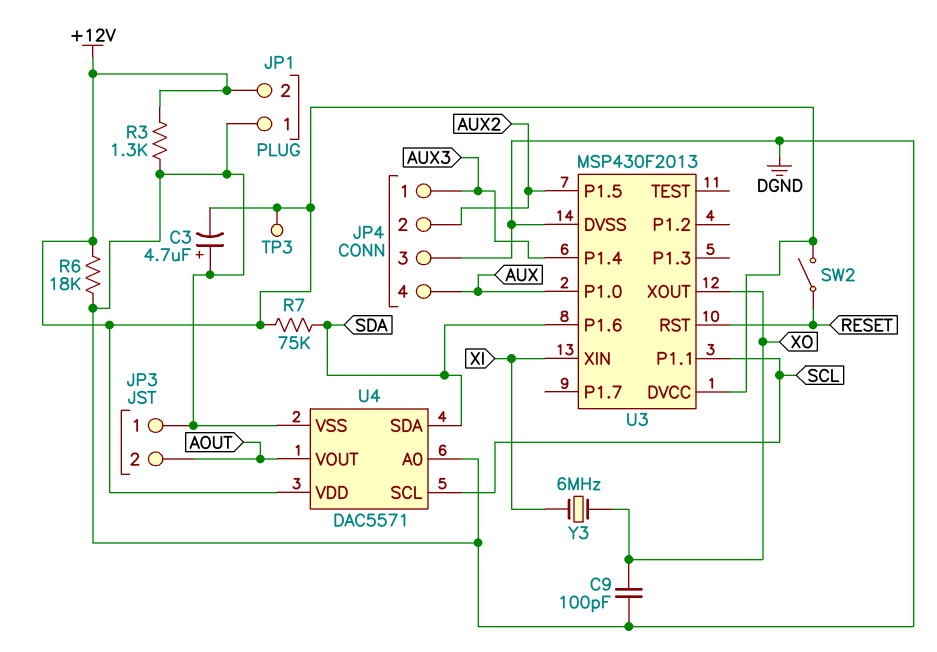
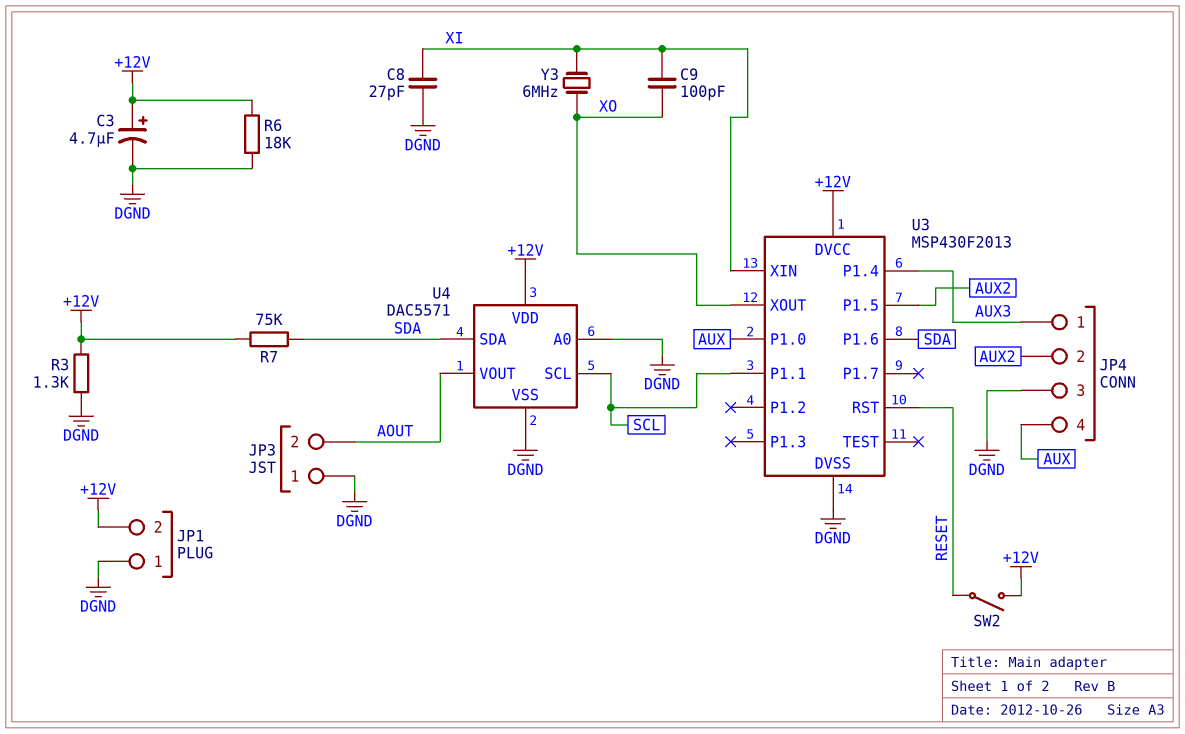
C3: 4.7uF (plus DGND, minus +12V) -> 4.7uF (plus +12V, minus DGND)
C8: none -> 27pF (DGND, XI)
C9: 100pF (DGND, XO) -> 100pF (XI, XO)
TP3: test point (+12V) -> none

